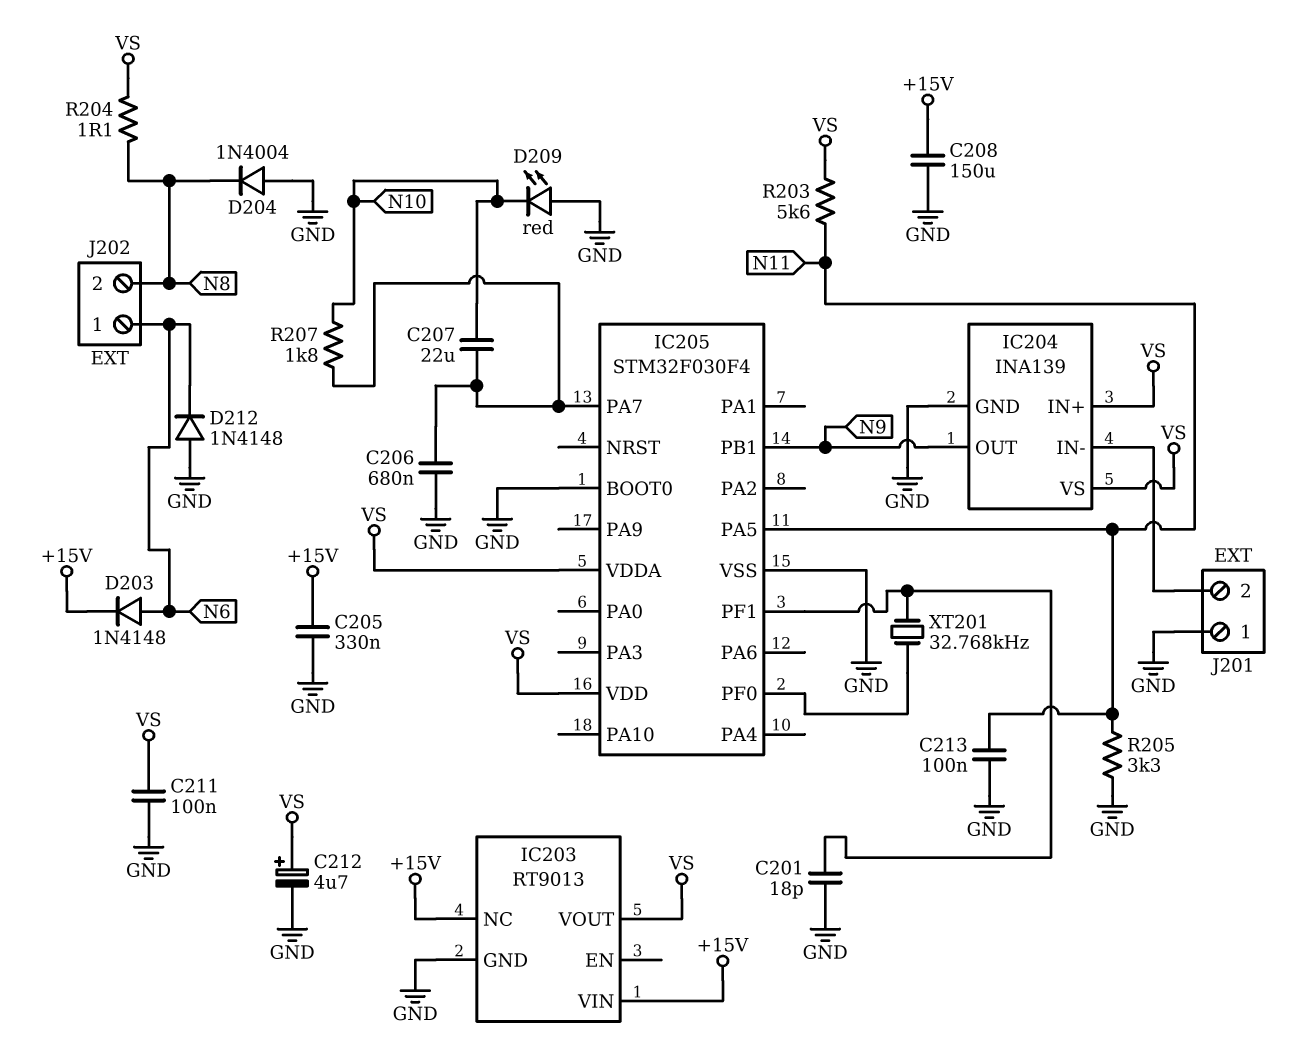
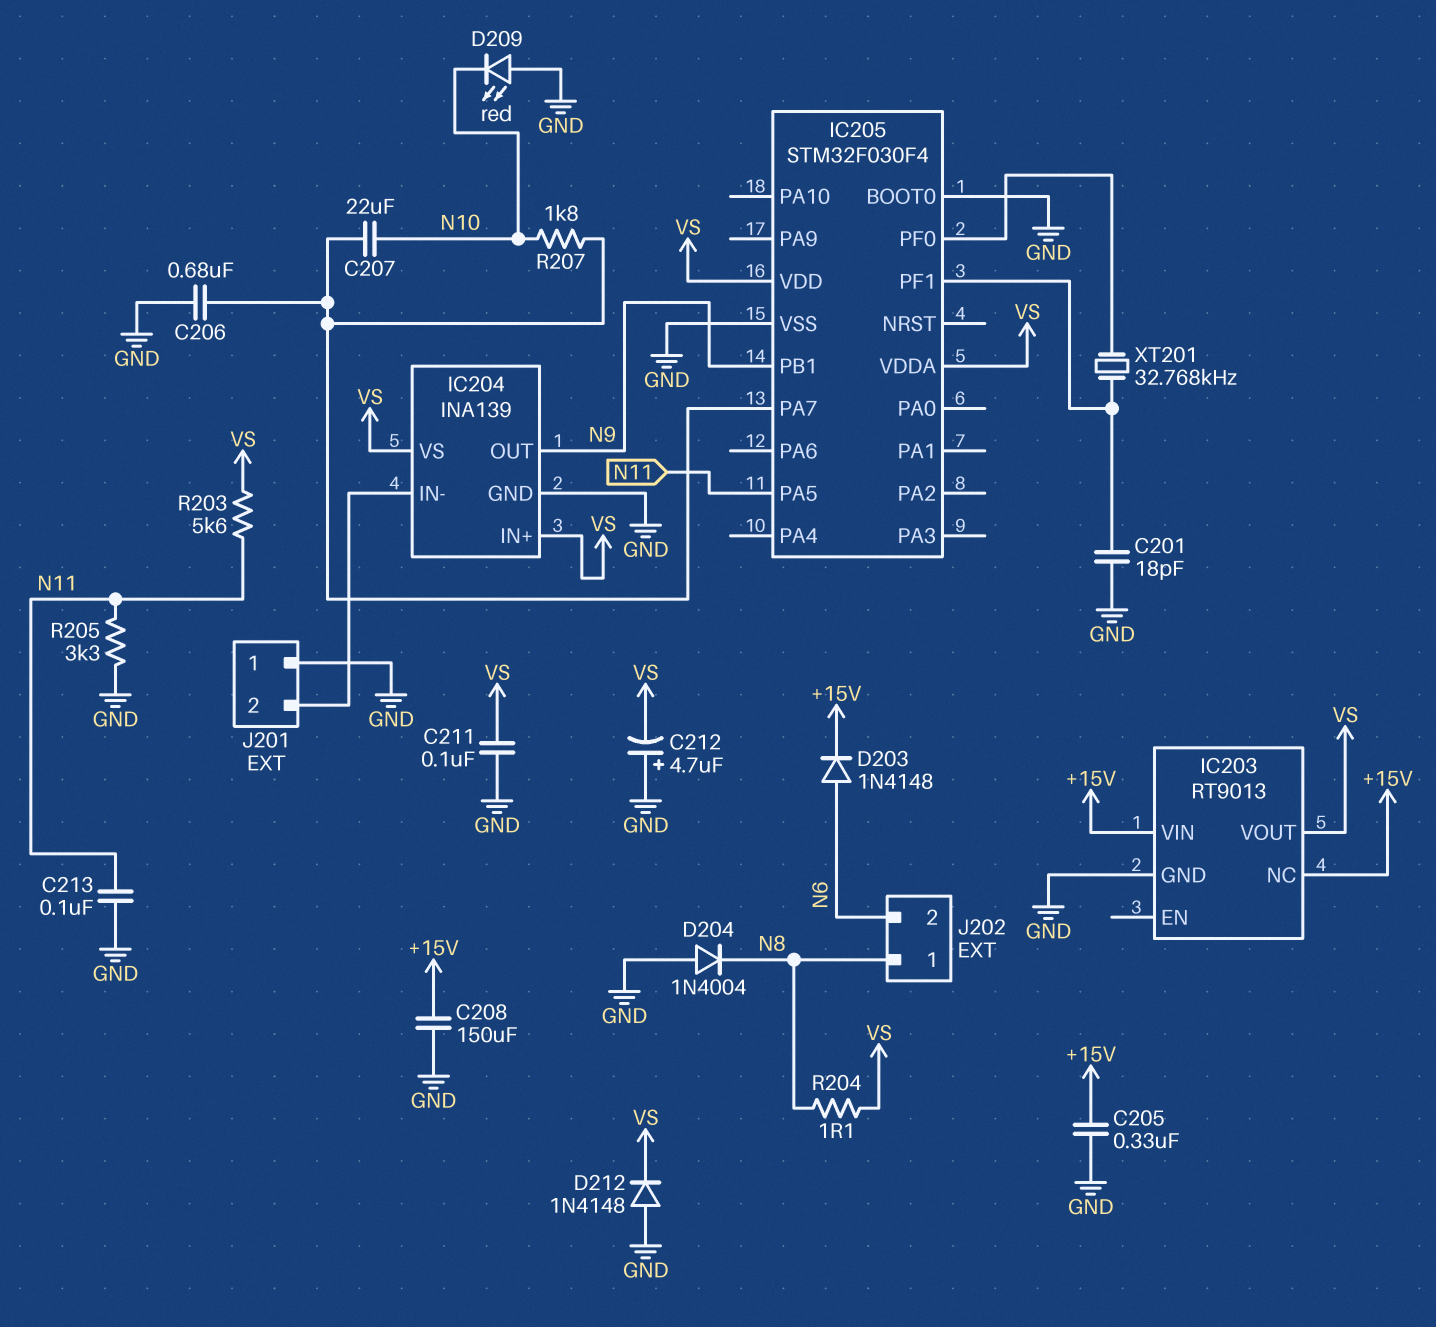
C212: 4.7uF (plus VS, minus GND) -> 4.7uF (plus GND, minus VS)
D212: diode 1N4148 (A GND, K N6) -> diode 1N4148 (A GND, K VS)
J202 pin 1: N6 -> N8
J202 pin 2: N8 -> N6

